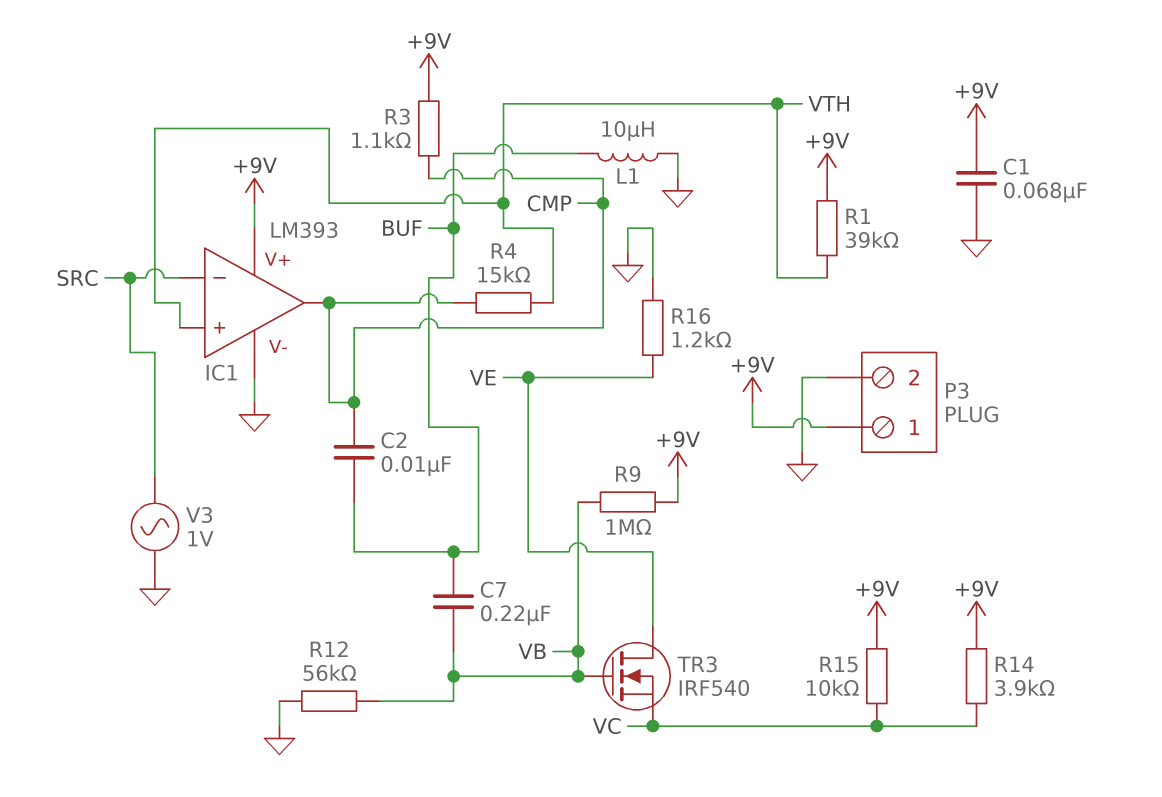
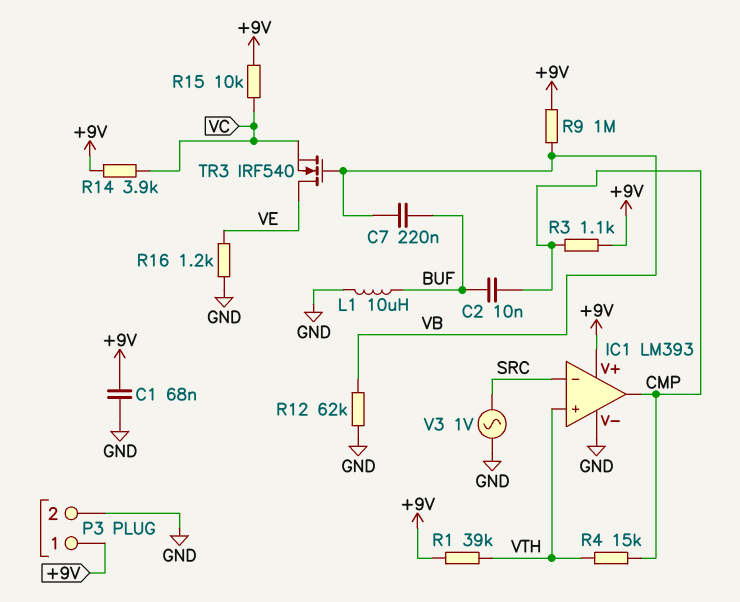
R12: 56k (GND, VB) -> 62k (GND, VB)

